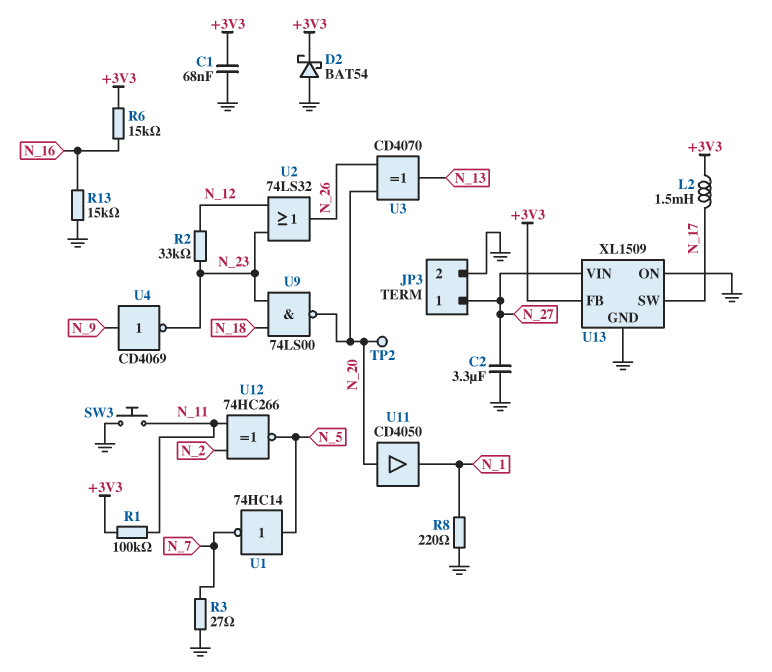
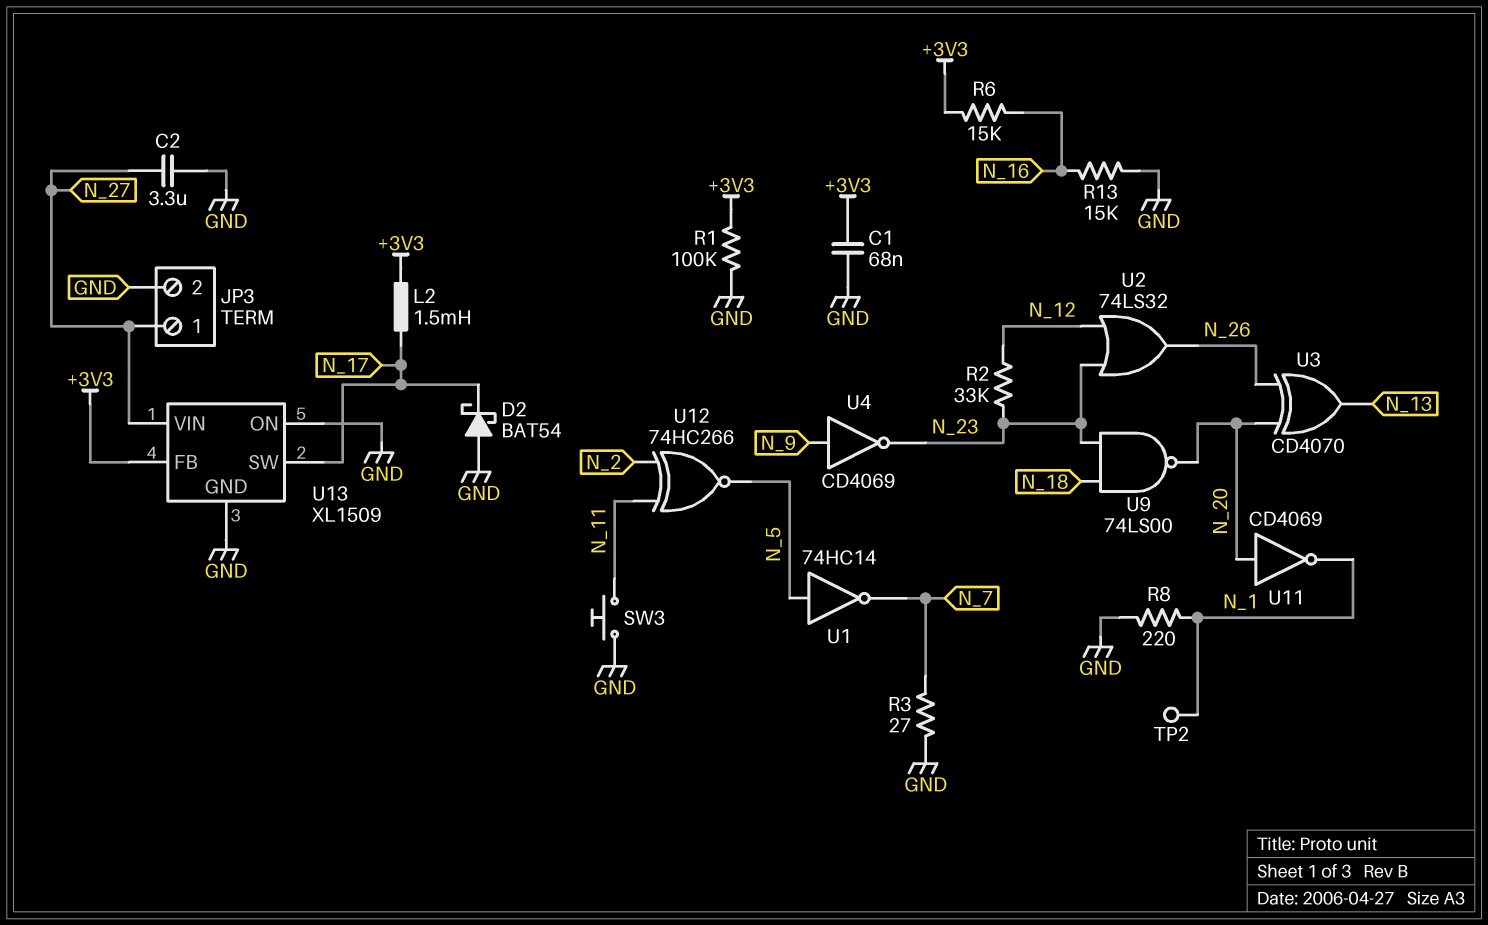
D2: schottky BAT54 (A GND, K +3V3) -> schottky BAT54 (A GND, K N_17)
R1: 100k (+3V3, N_11) -> 100k (+3V3, GND)
TP2: test point (N_20) -> test point (N_1)
U11: buffer CD4050 (in N_20, out N_1) -> NOT CD4069 (in N_20, out N_1)

